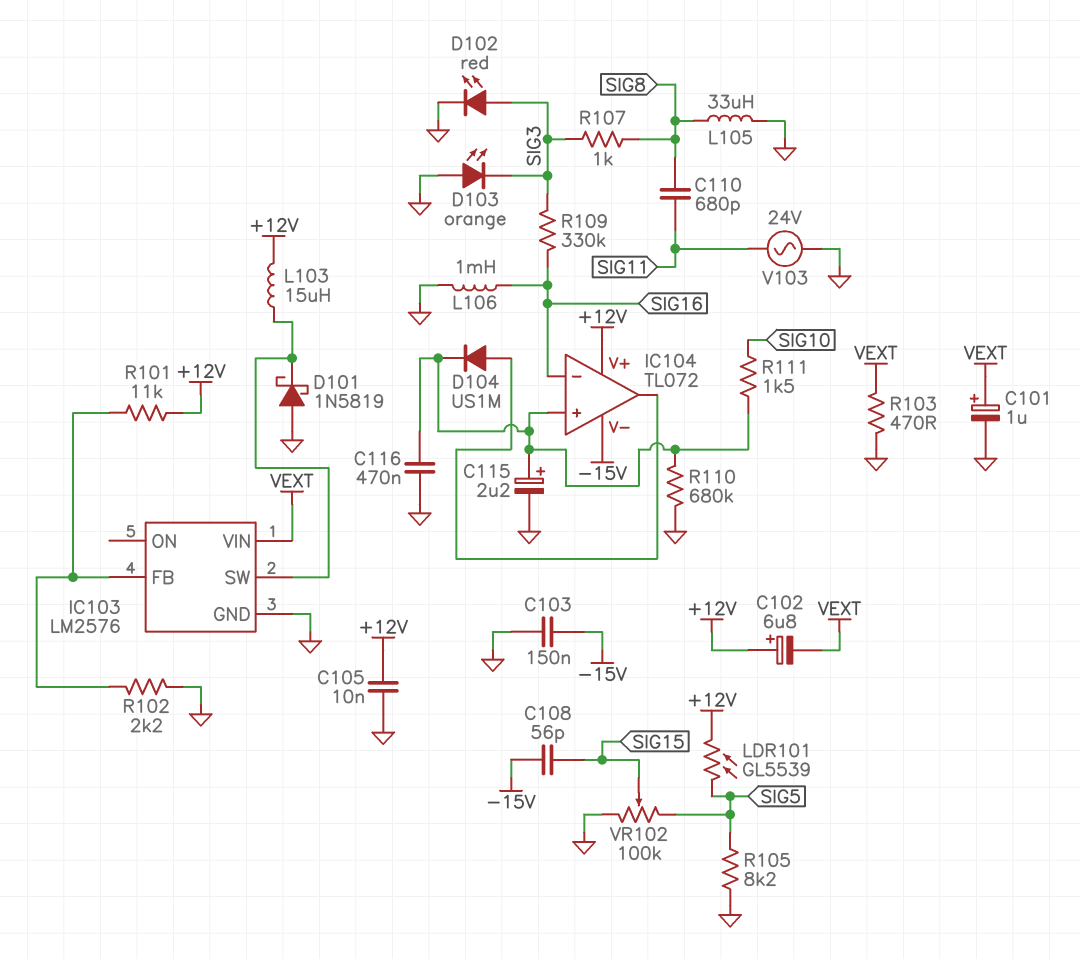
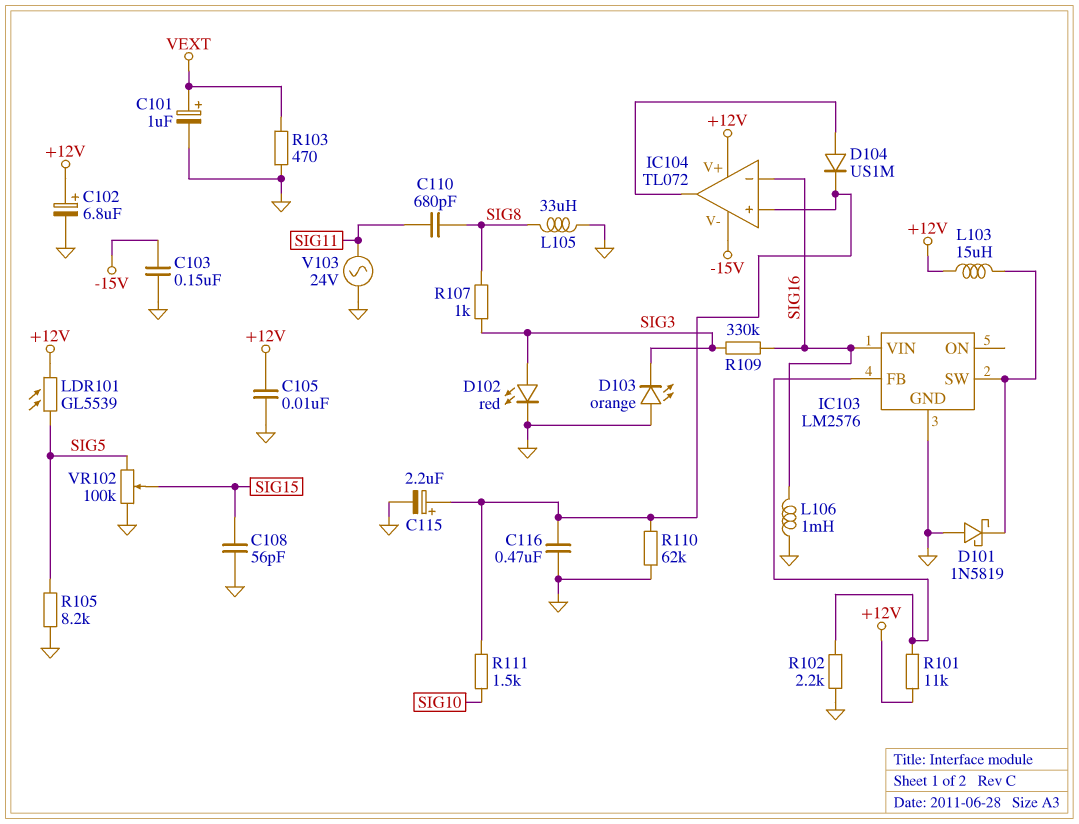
C102: 6.8uF (plus +12V, minus VEXT) -> 6.8uF (plus +12V, minus GND)
C108: 56pF (-15V, SIG15) -> 56pF (GND, SIG15)
IC103 pin VIN: VEXT -> SIG16
R110: 680k (GND, IC104/in+) -> 62k (GND, IC104/in+)

